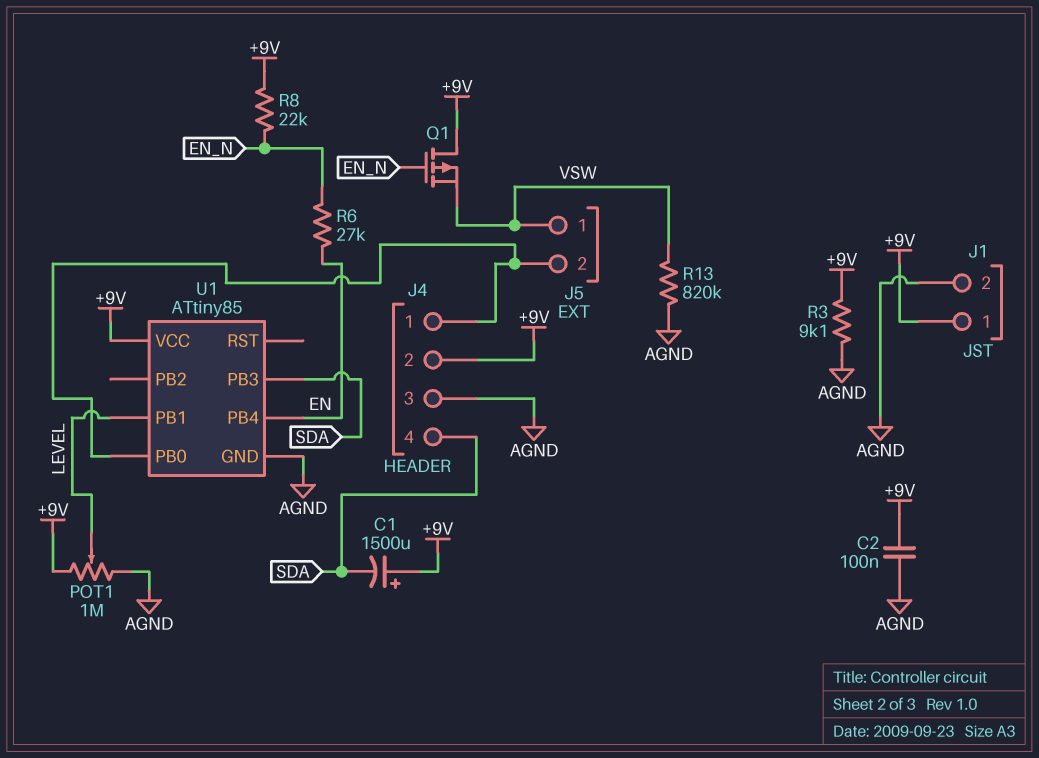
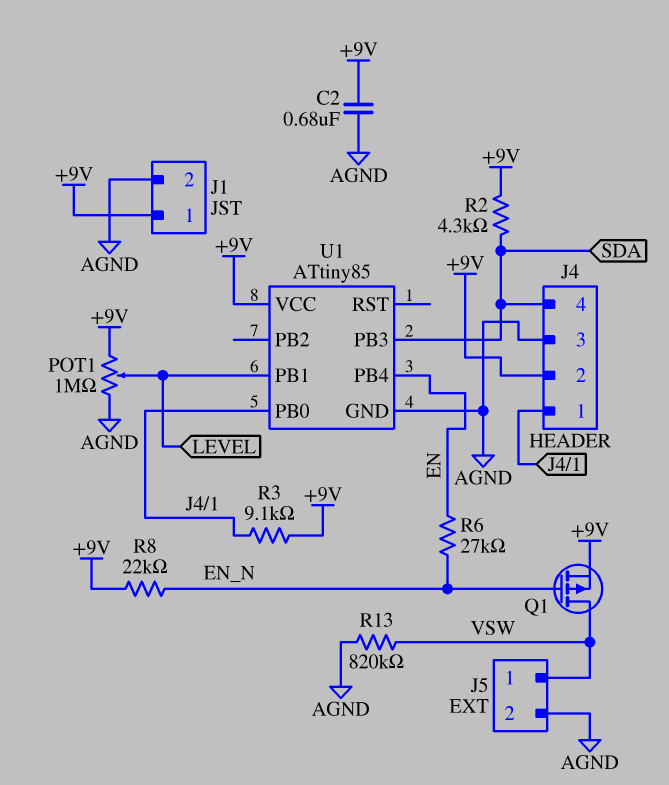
C1: 1500uF (plus +9V, minus SDA) -> none
C2: 100nF (+9V, AGND) -> 680nF (+9V, AGND)
J5 pin 2: J4/1 -> AGND
Q1: PMOS (G EN_N, D +9V, S VSW) -> PMOS (G EN_N, D VSW, S +9V)
R2: none -> 4.3k (+9V, SDA)
R3: 9.1k (+9V, AGND) -> 9.1k (+9V, J4/1)

